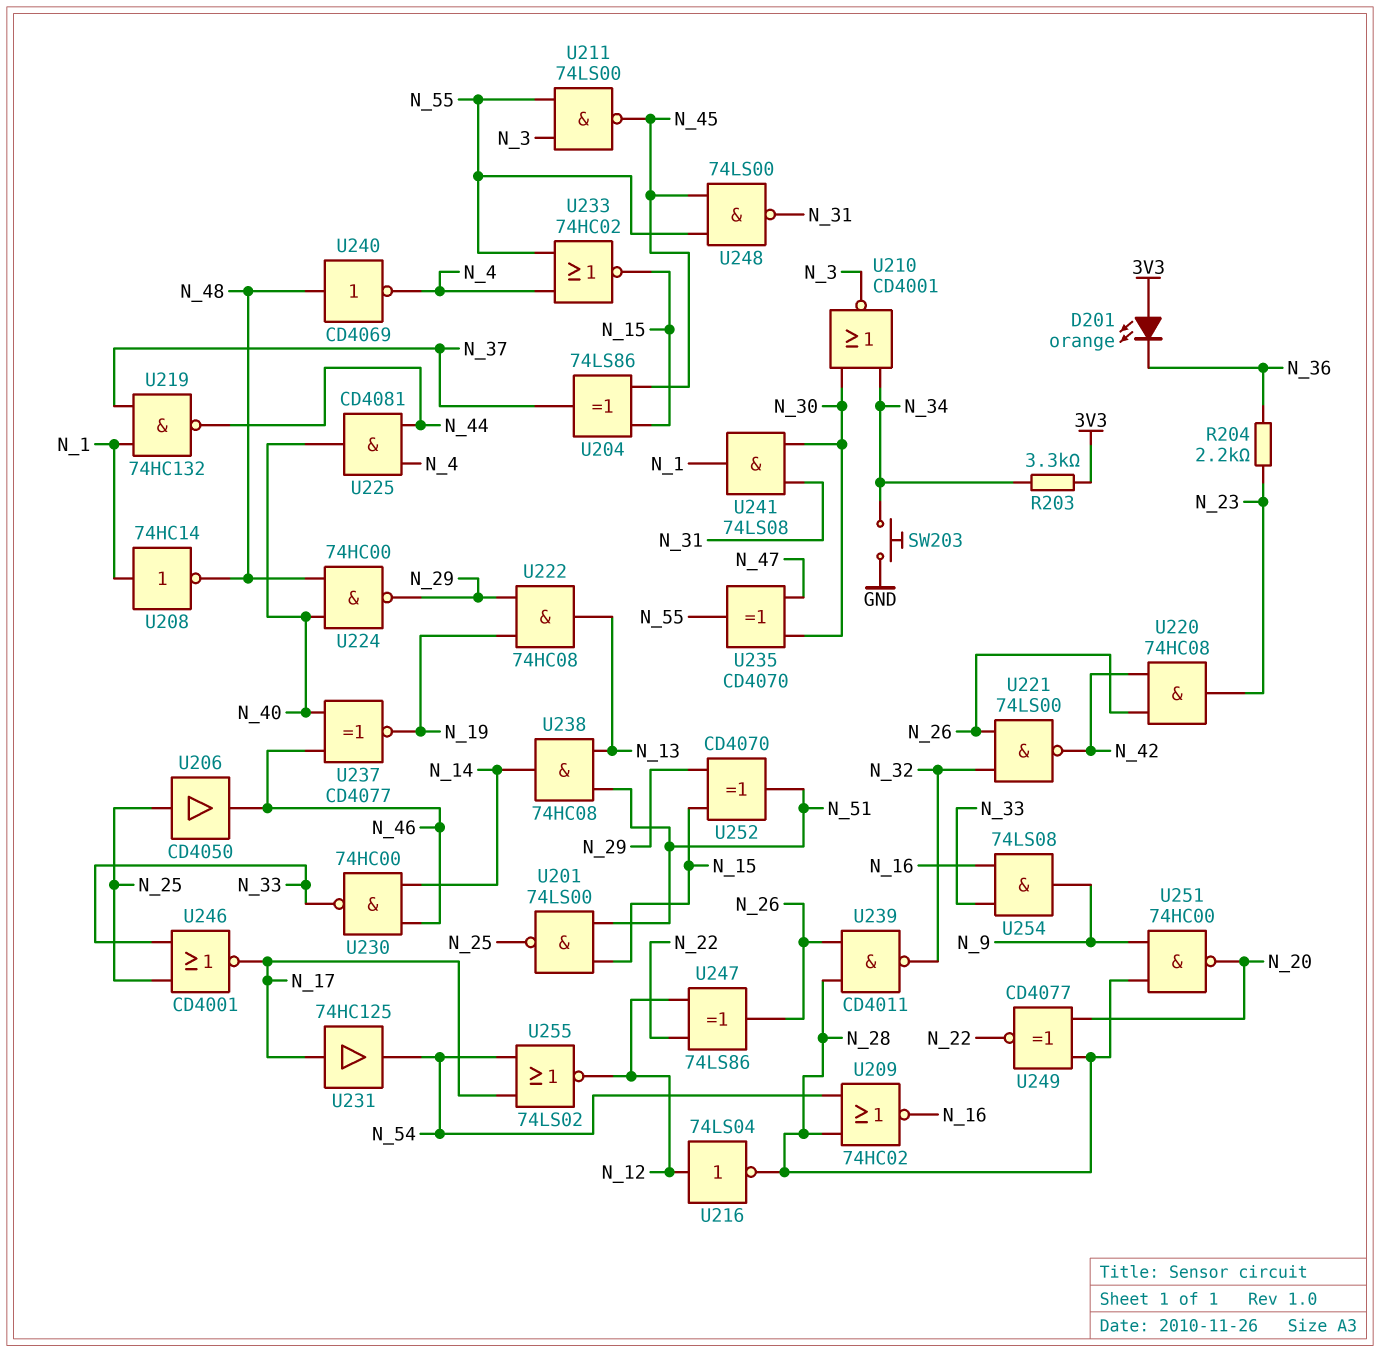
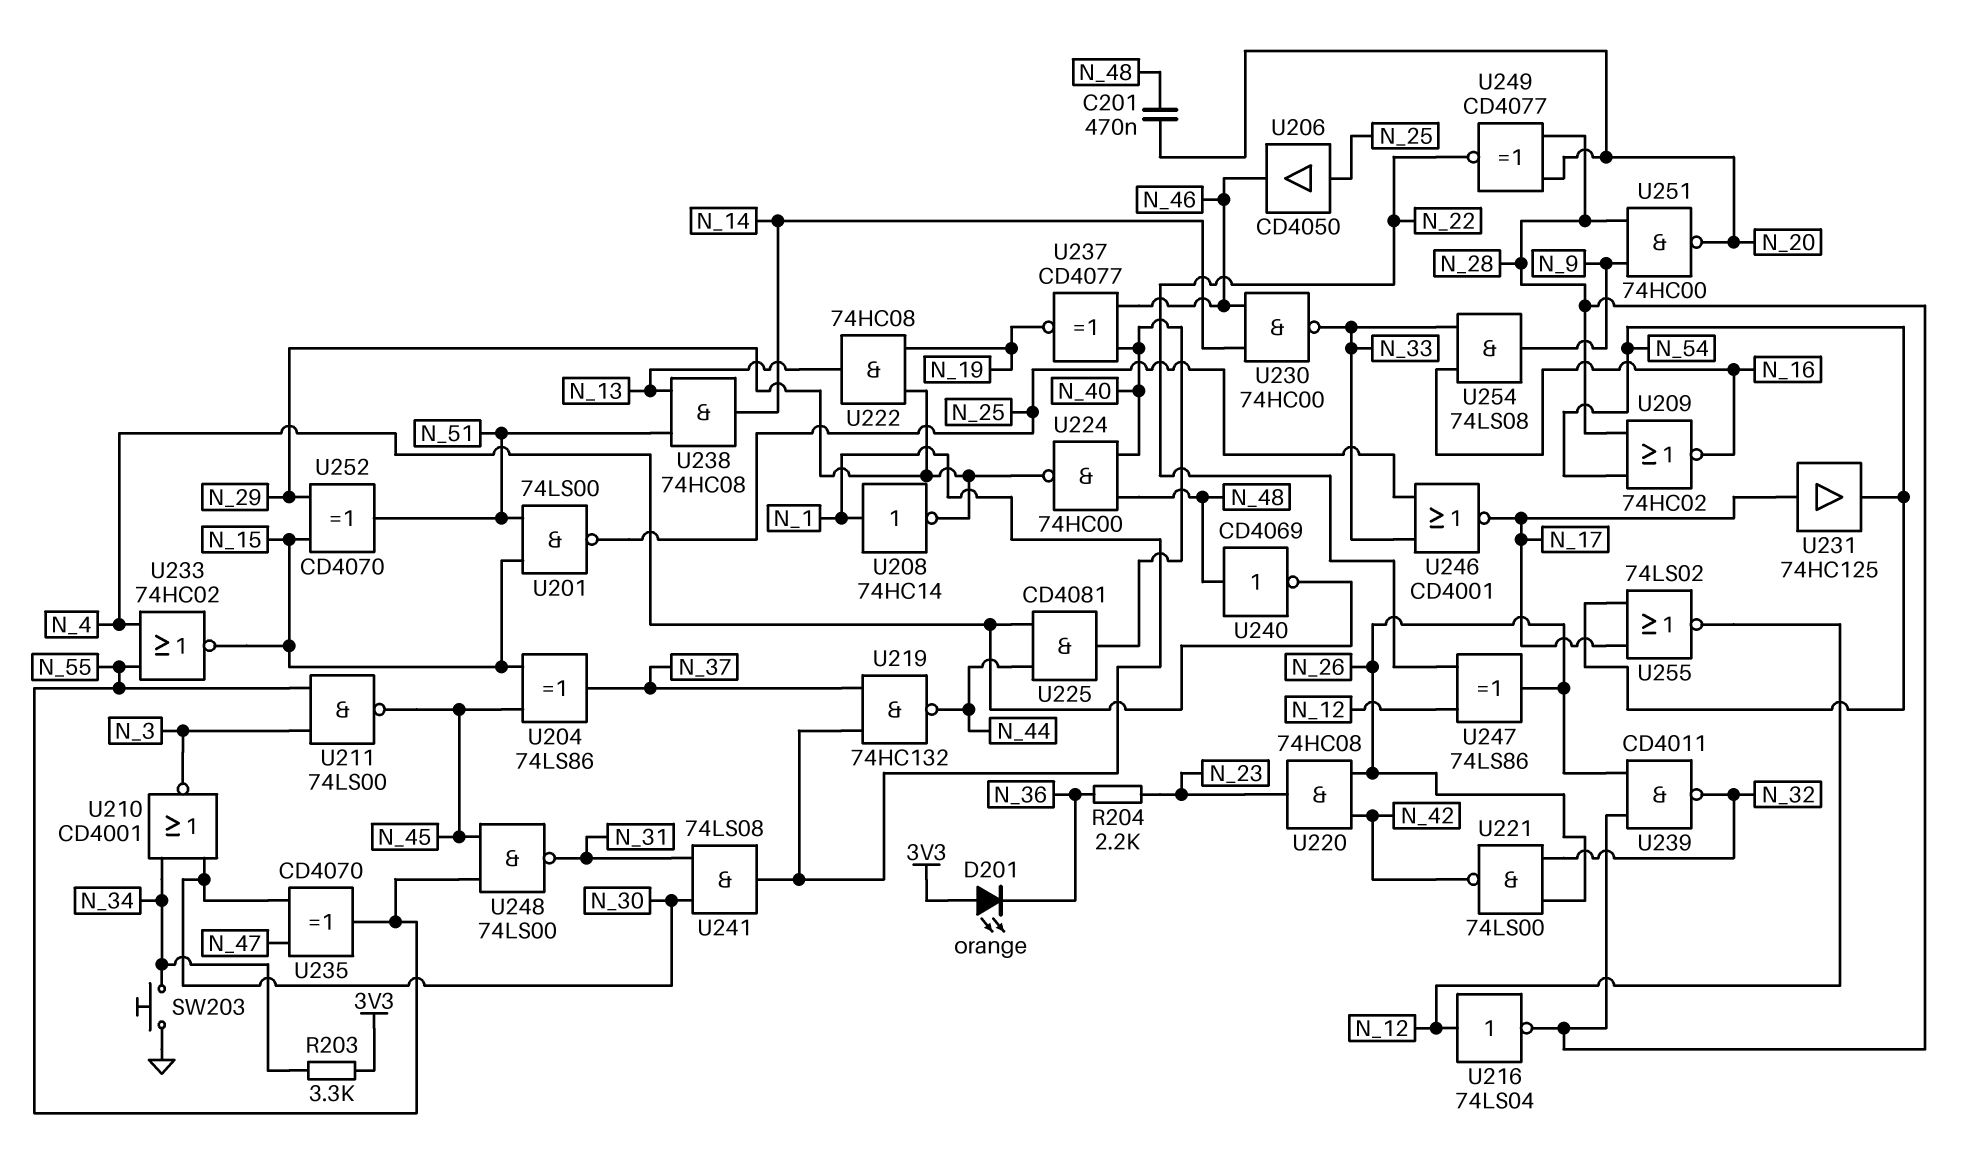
C201: none -> 470nF (N_20, N_48)
U208: NOT 74HC14 (in N_1, out N_48) -> NOT 74HC14 (in N_1, out N_29)

